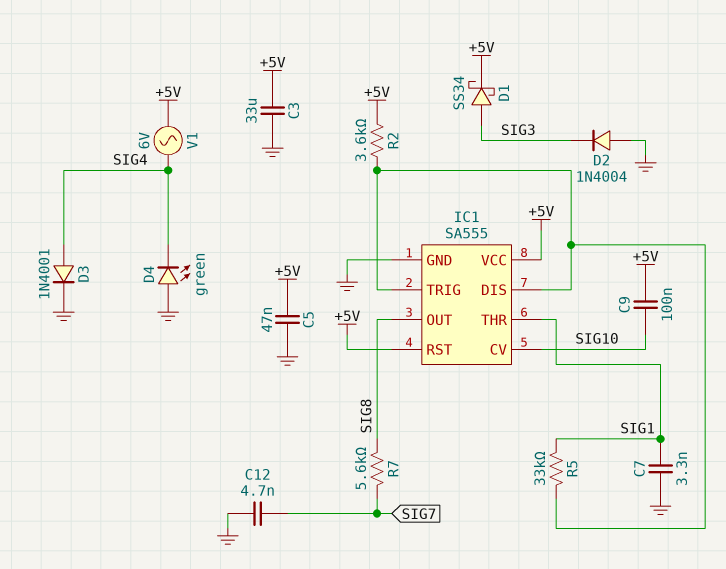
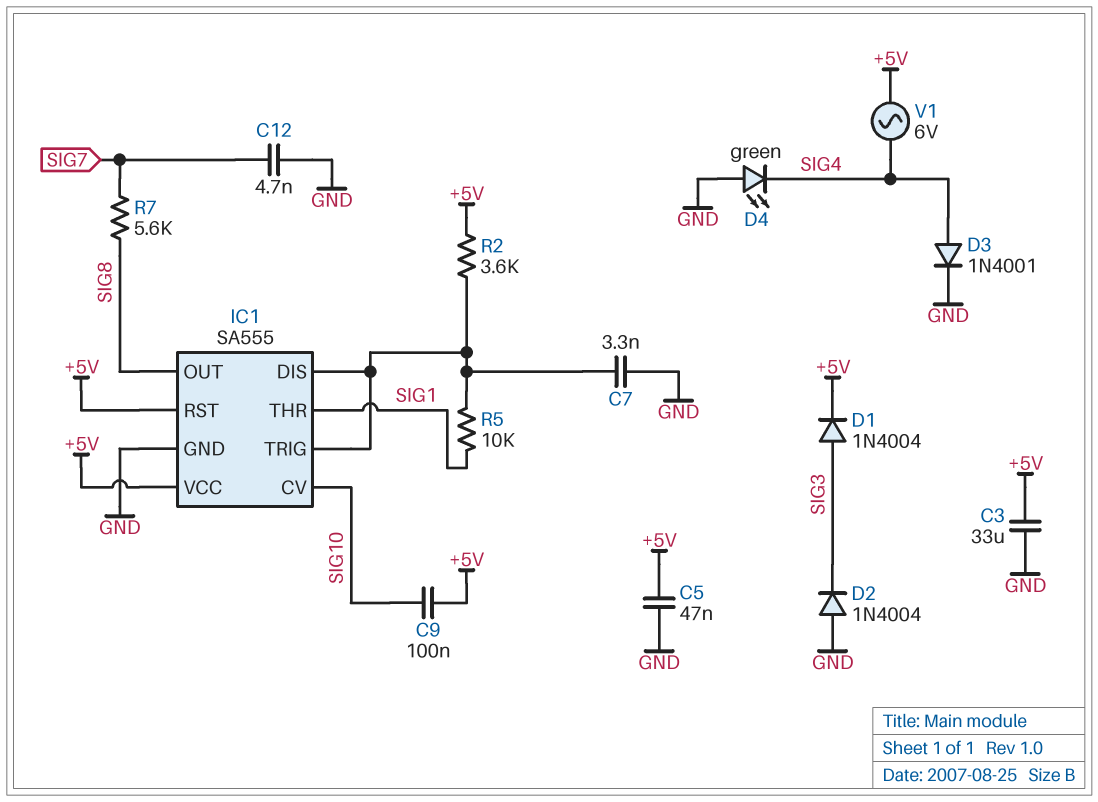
C7: 3.3nF (GND, SIG1) -> 3.3nF (GND, IC1/DIS)
D1: schottky SS34 (A SIG3, K +5V) -> diode 1N4004 (A SIG3, K +5V)
R5: 33k (IC1/DIS, SIG1) -> 10k (IC1/DIS, SIG1)

